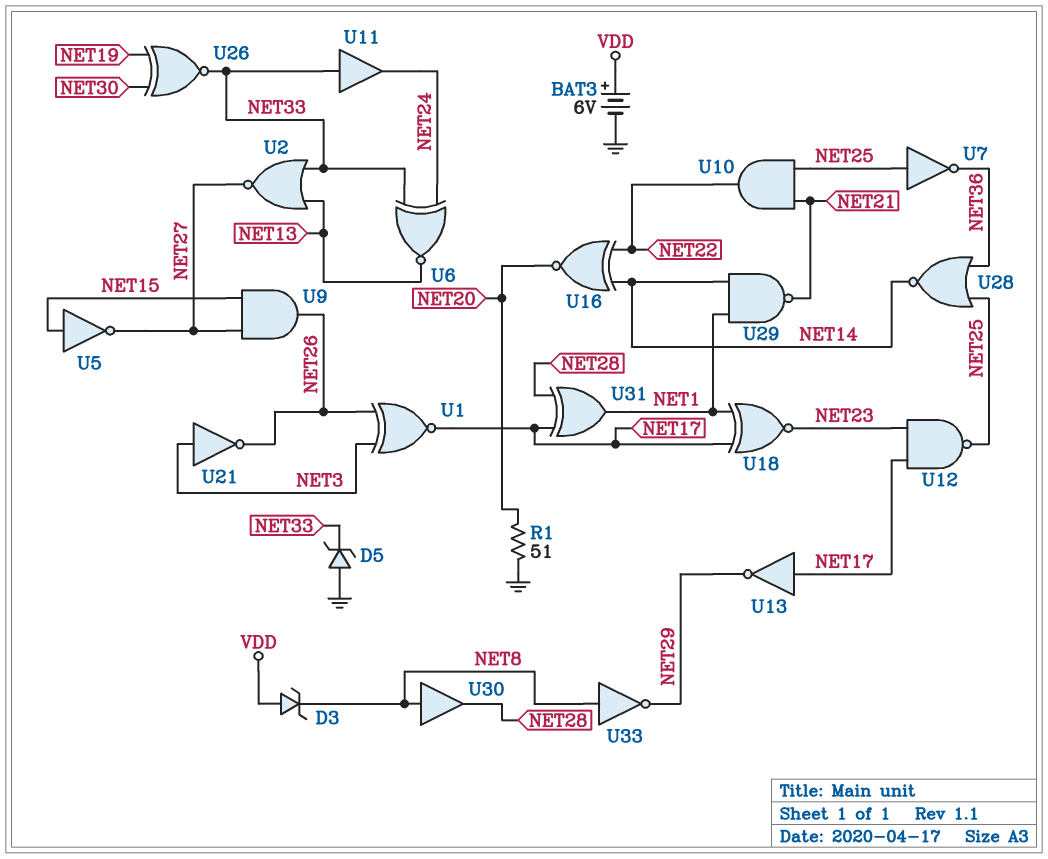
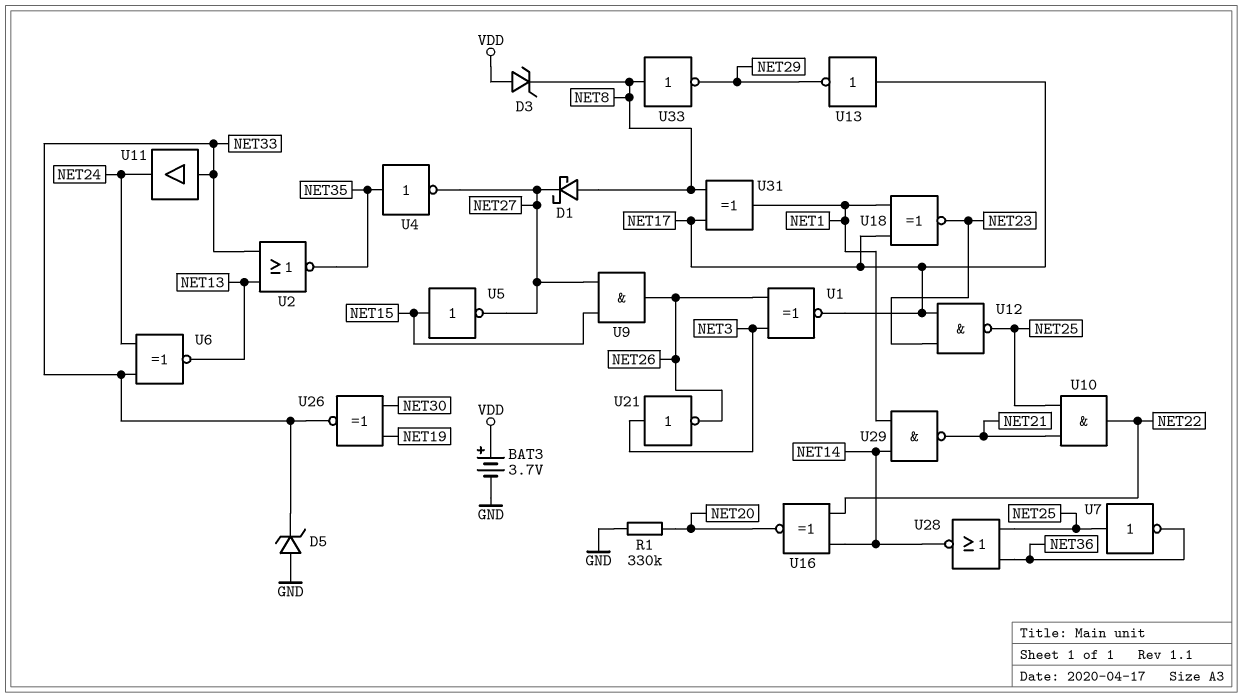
BAT3: 6V (plus VDD, minus GND) -> 3.7V (plus VDD, minus GND)
D1: none -> schottky (A NET8, K NET27)
R1: 51 (GND, NET20) -> 330k (GND, NET20)
U2: NOR (in NET13, in NET33, out NET27) -> NOR (in NET13, in NET33, out NET35)
U4: none -> NOT (in NET35, out NET27)
U30: buffer (in NET8, out NET28) -> none
U31: XOR (in NET17, in NET28, out NET1) -> XOR (in NET8, in NET17, out NET1)

